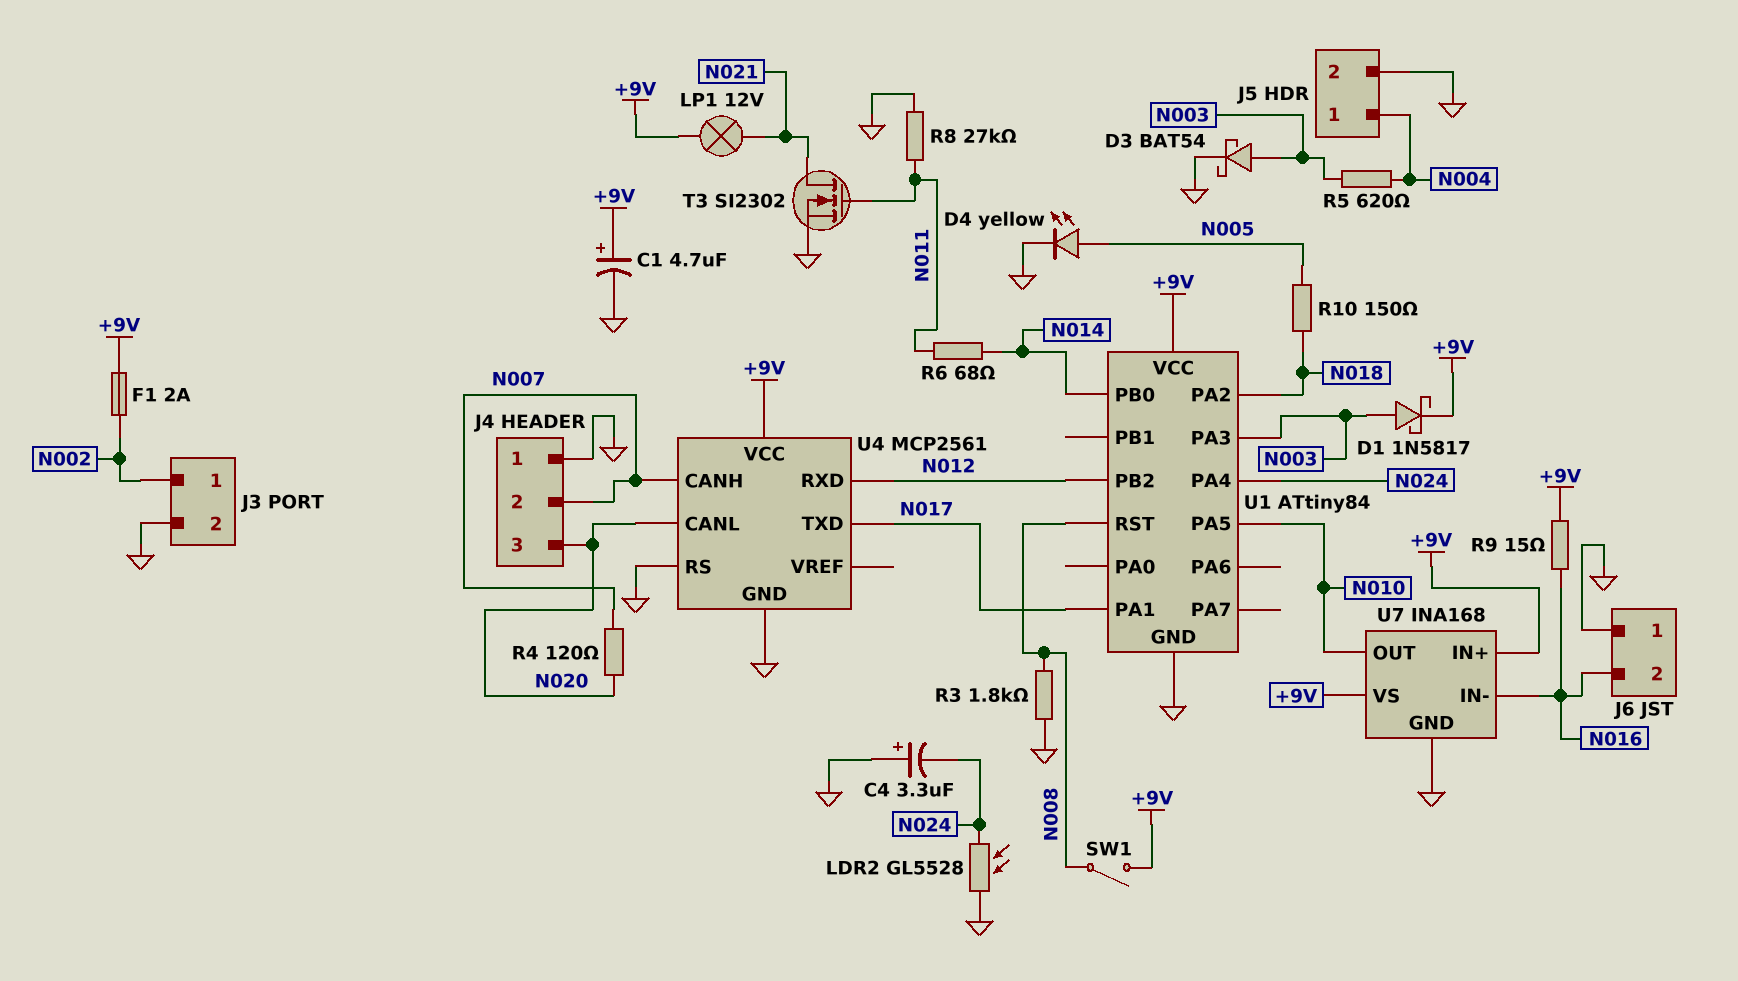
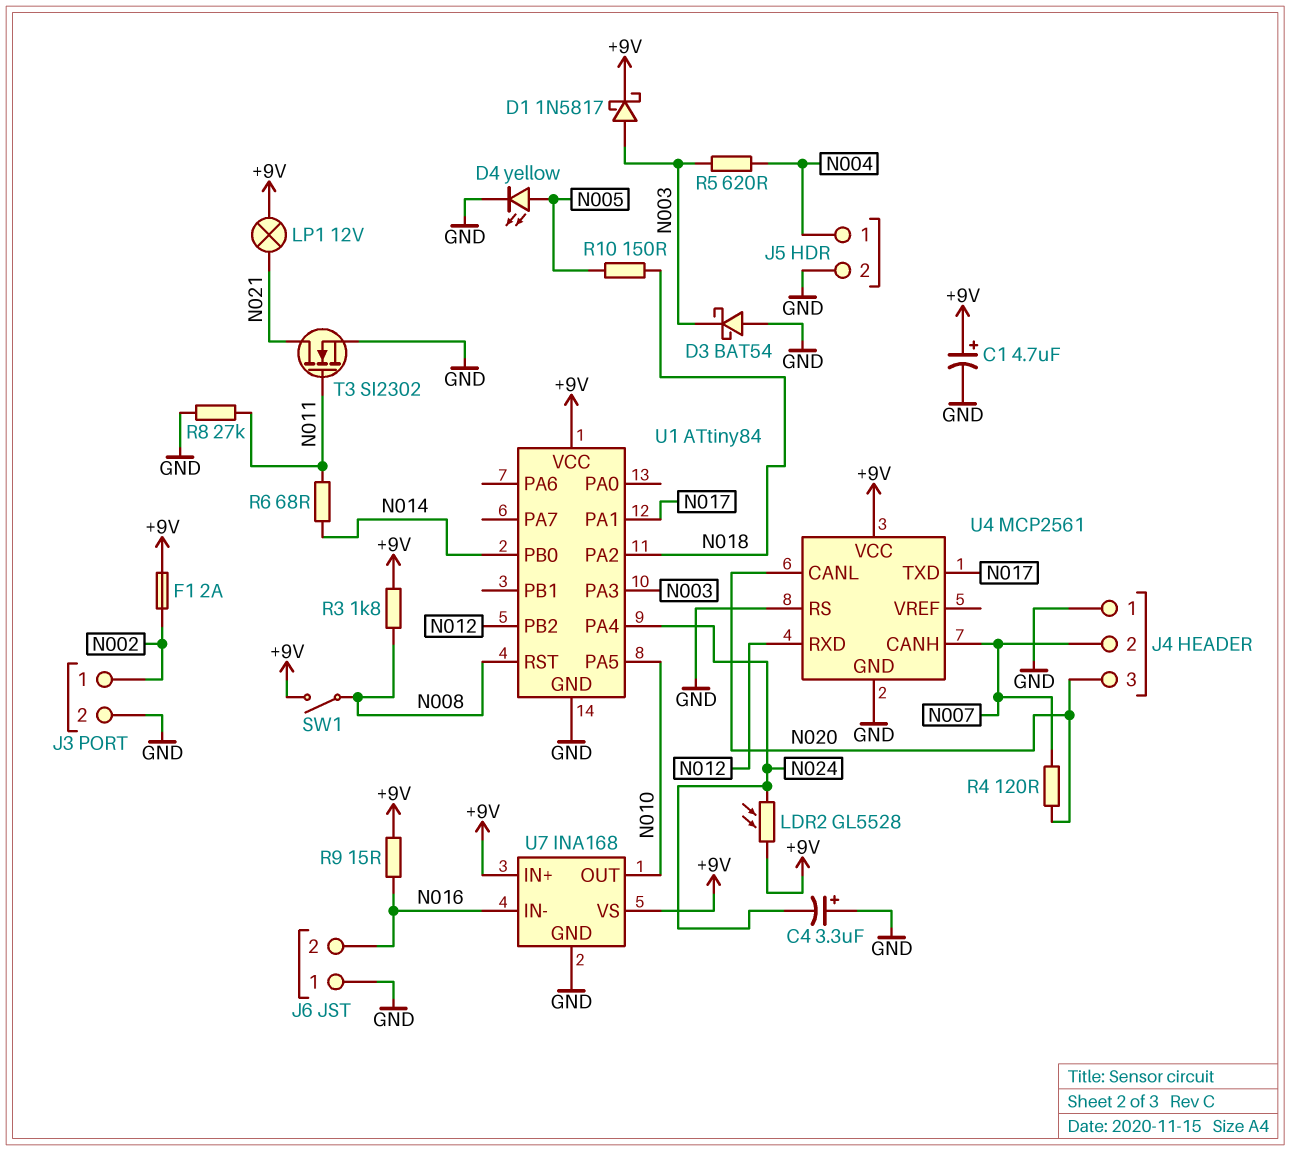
D3: schottky BAT54 (A N003, K GND) -> schottky BAT54 (A GND, K N003)
LDR2: GL5528 (GND, N024) -> GL5528 (+9V, N024)
R3: 1.8k (GND, N008) -> 1.8k (+9V, N008)

